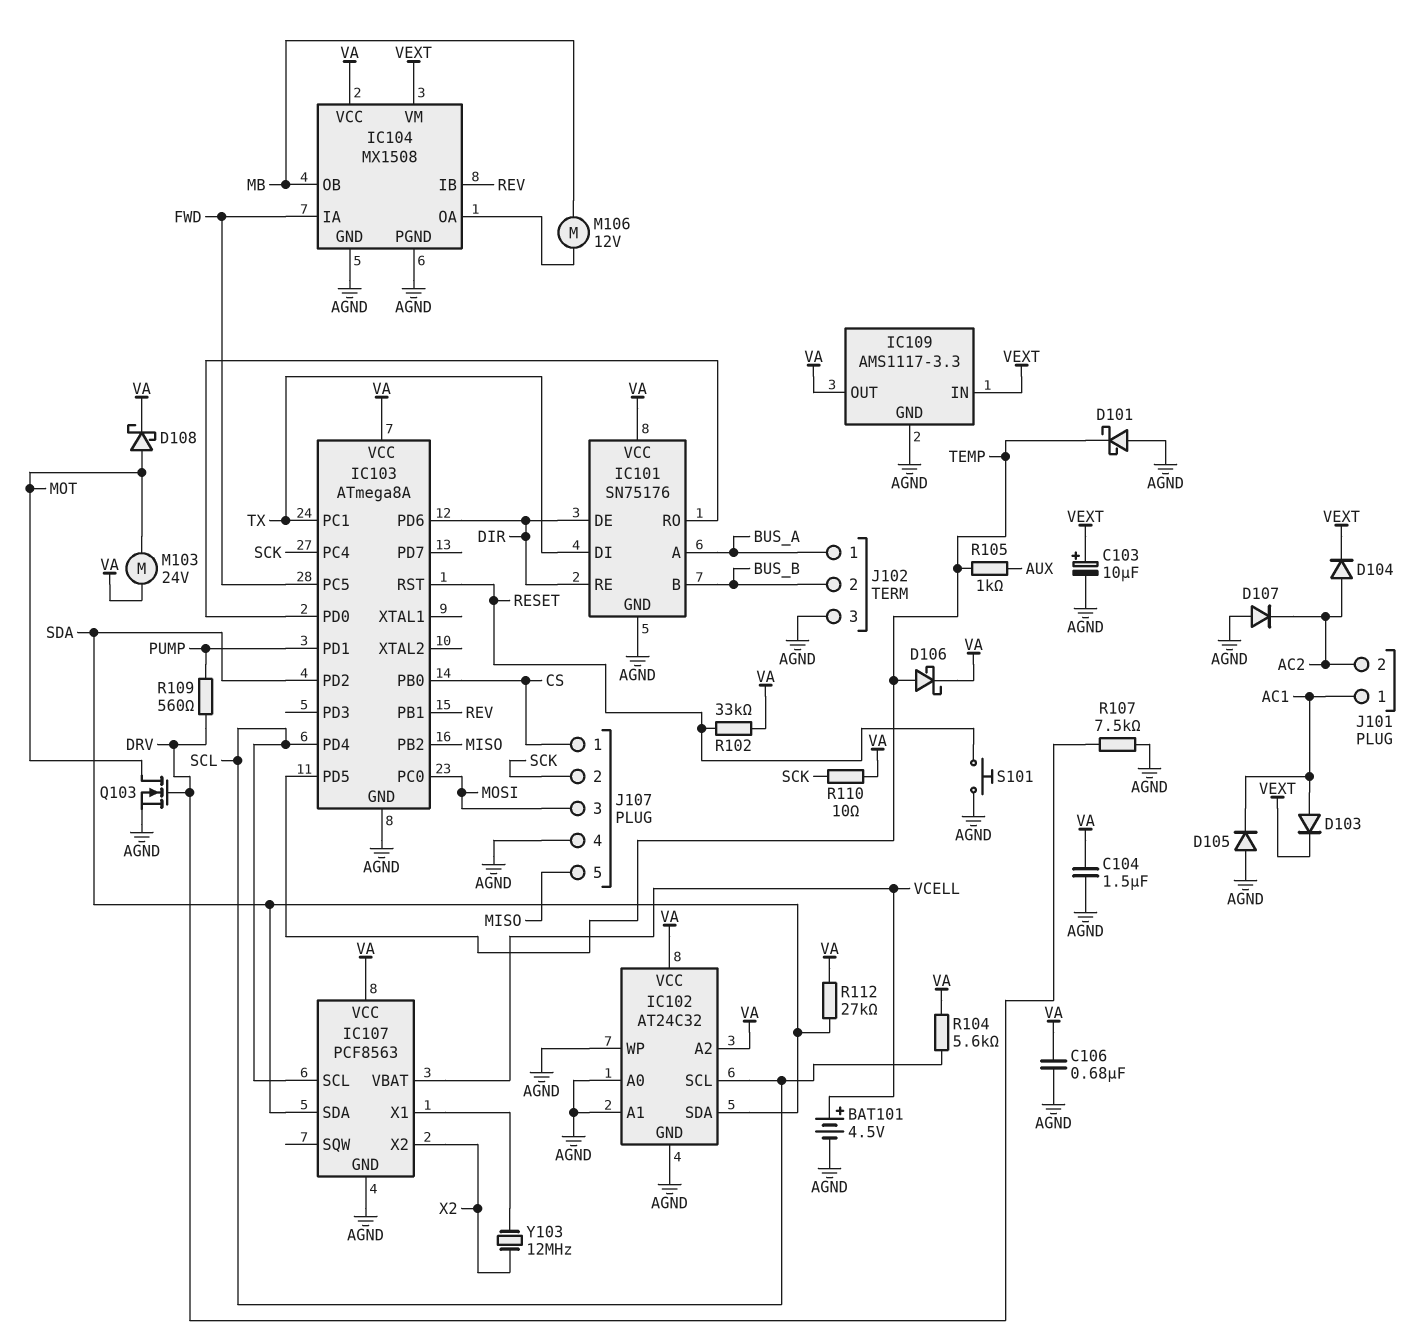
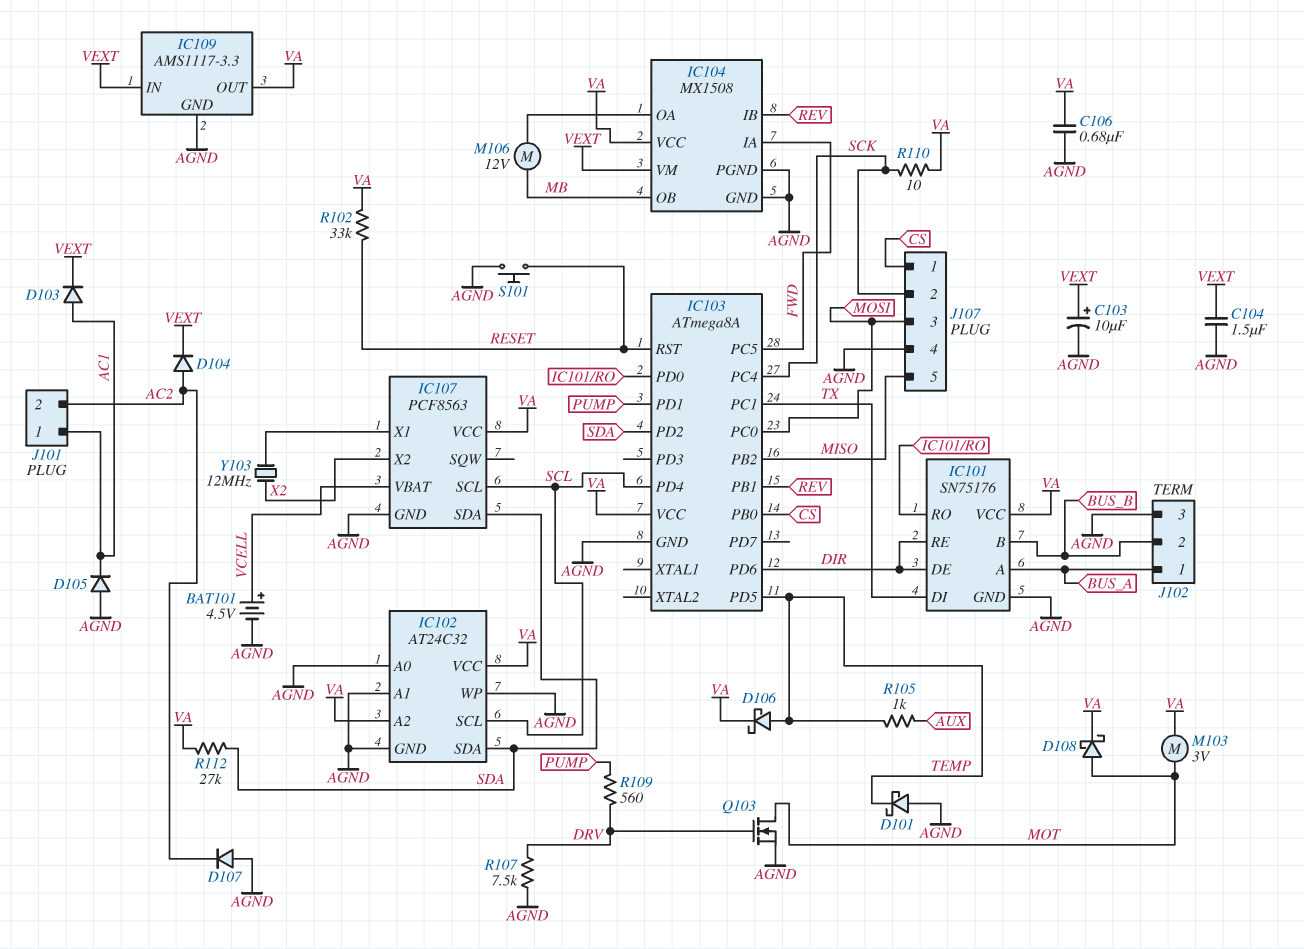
C104: 1.5uF (AGND, VA) -> 1.5uF (AGND, VEXT)
M103: motor 24V (MOT, VA) -> motor 3V (MOT, VA)
R104: 5.6k (SCL, VA) -> none

